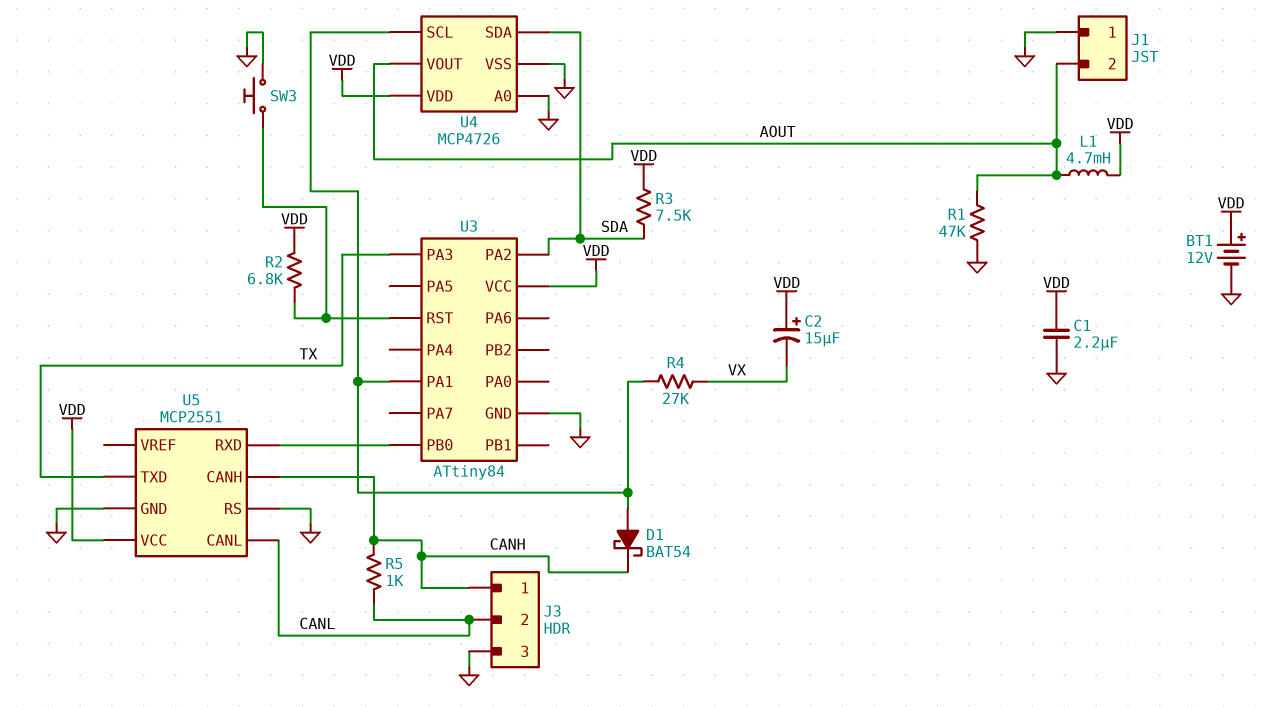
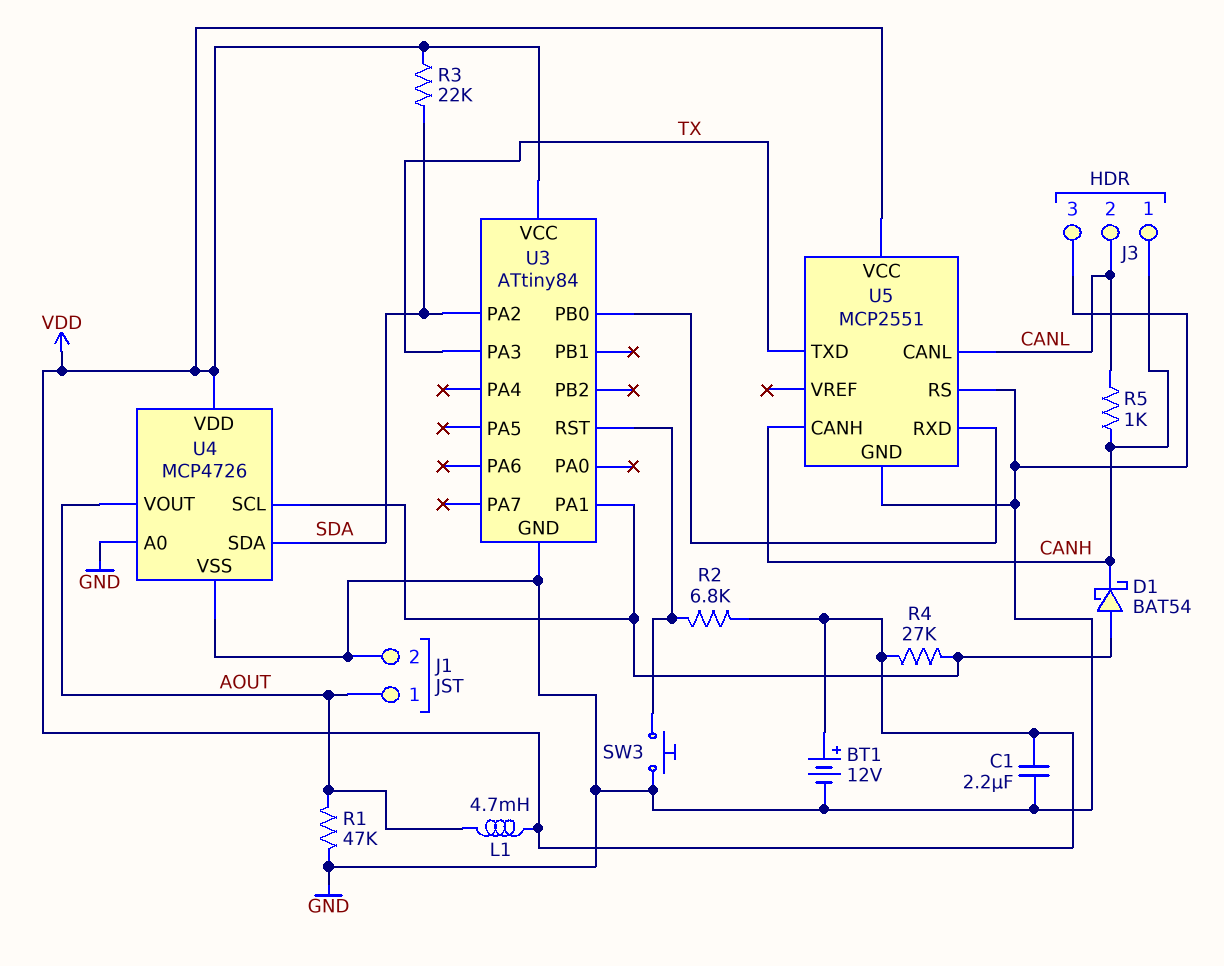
C2: 15uF (plus VDD, minus VX) -> none
J1 pin 1: GND -> AOUT
J1 pin 2: AOUT -> GND
R3: 7.5k (SDA, VDD) -> 22k (SDA, VDD)
R4: 27k (U3/PA1, VX) -> 27k (U3/PA1, VDD)

